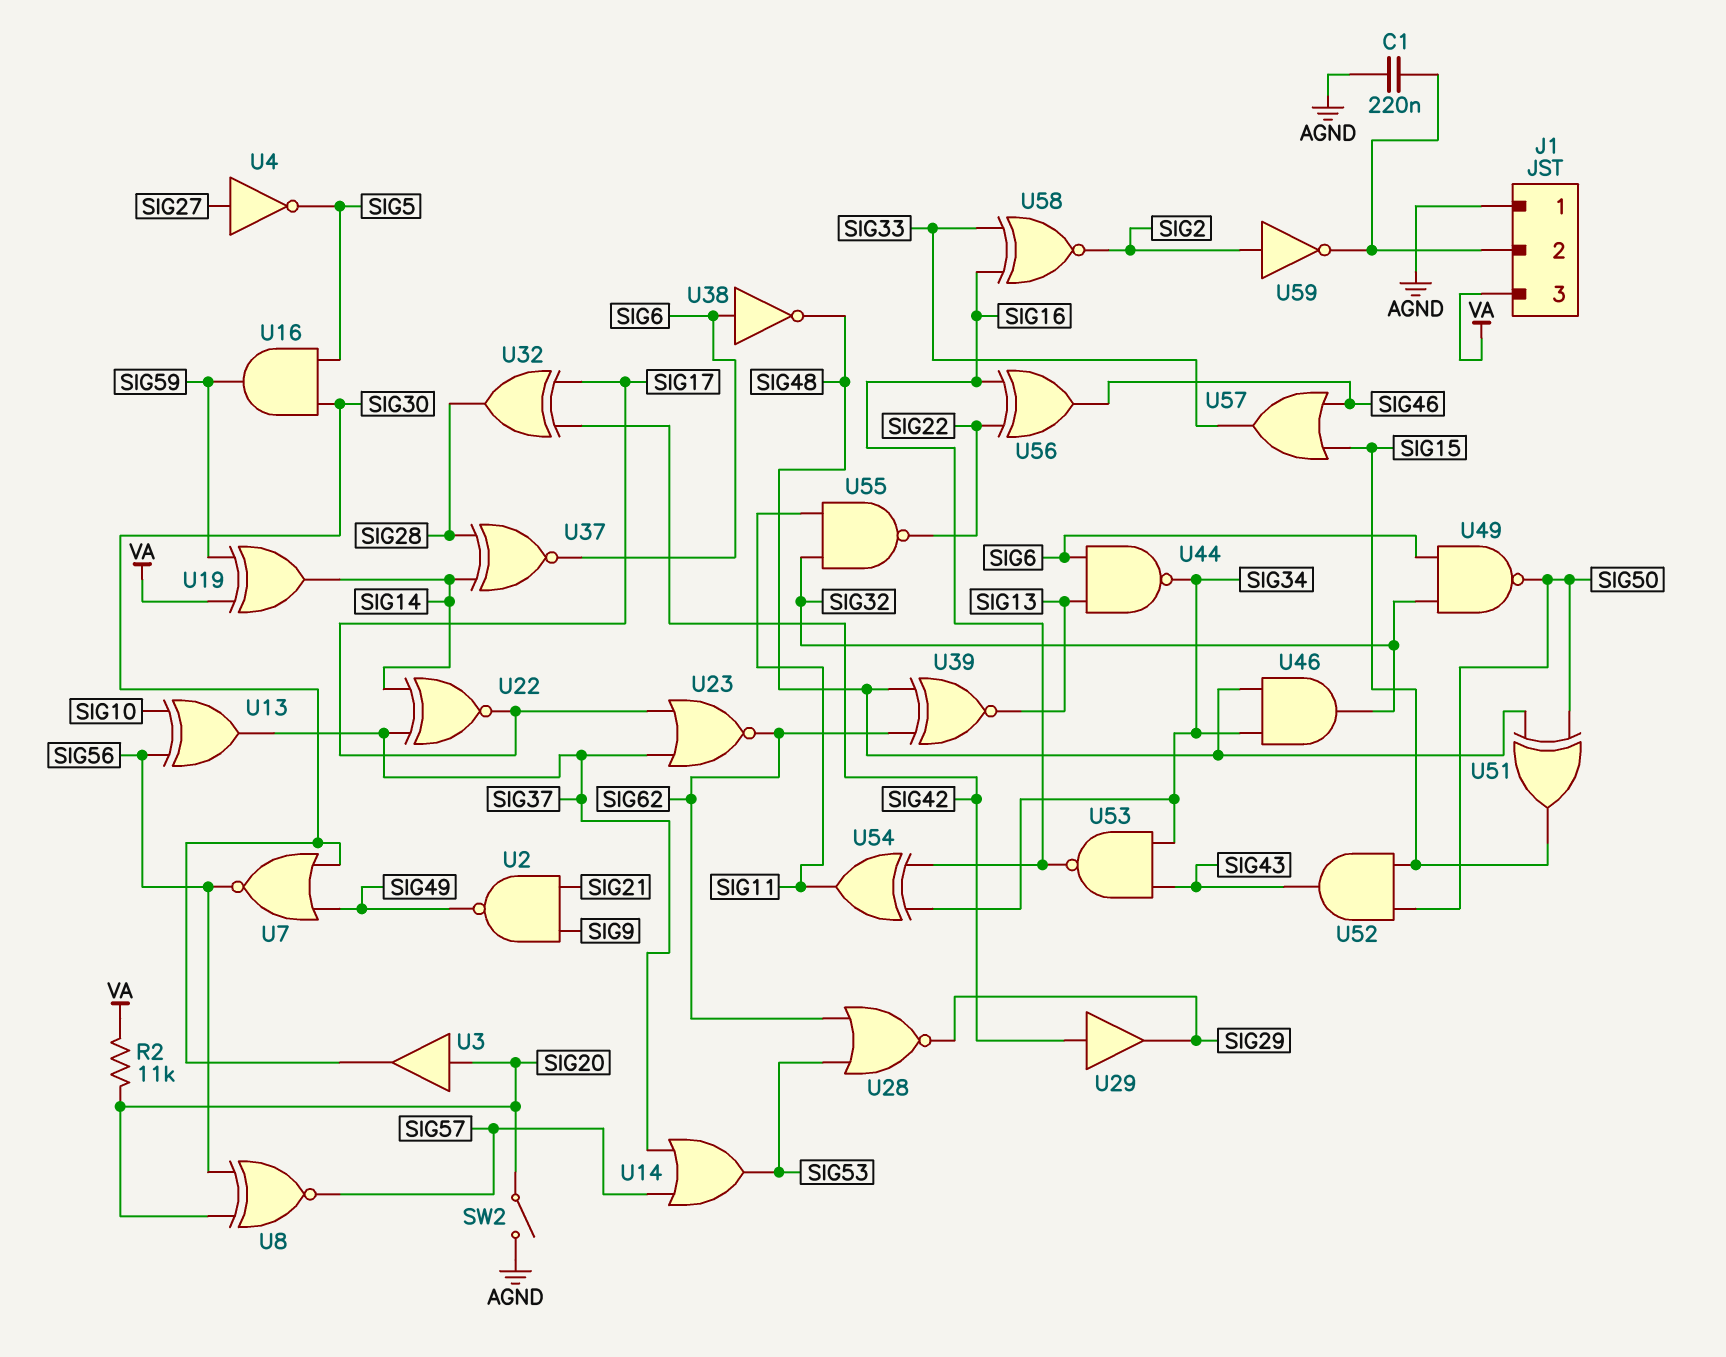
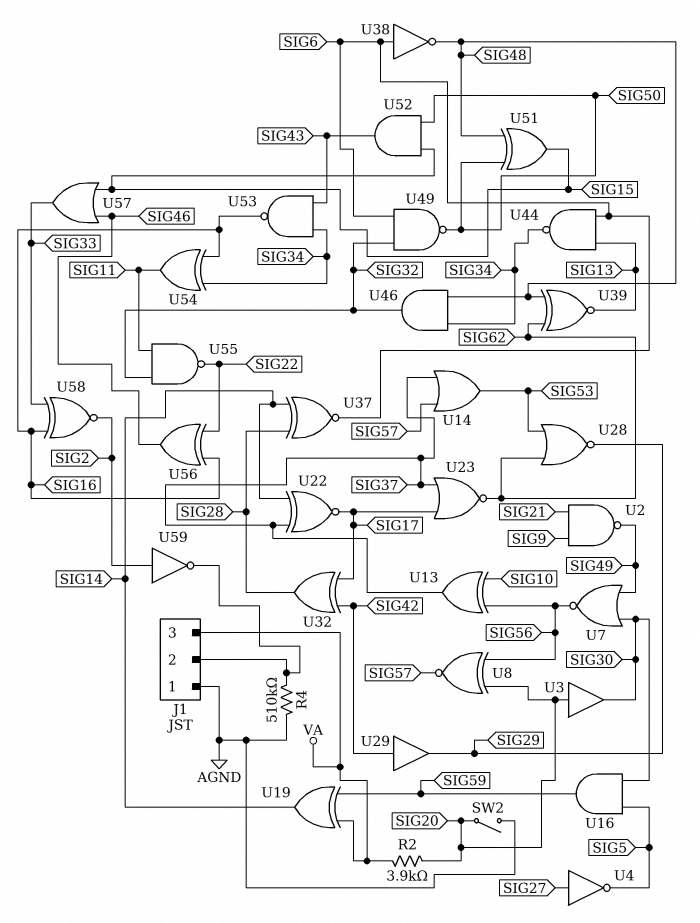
C1: 220nF (AGND, J1/2) -> none
R2: 11k (SIG20, VA) -> 3.9k (SIG20, VA)
R4: none -> 510k (AGND, J1/2)

